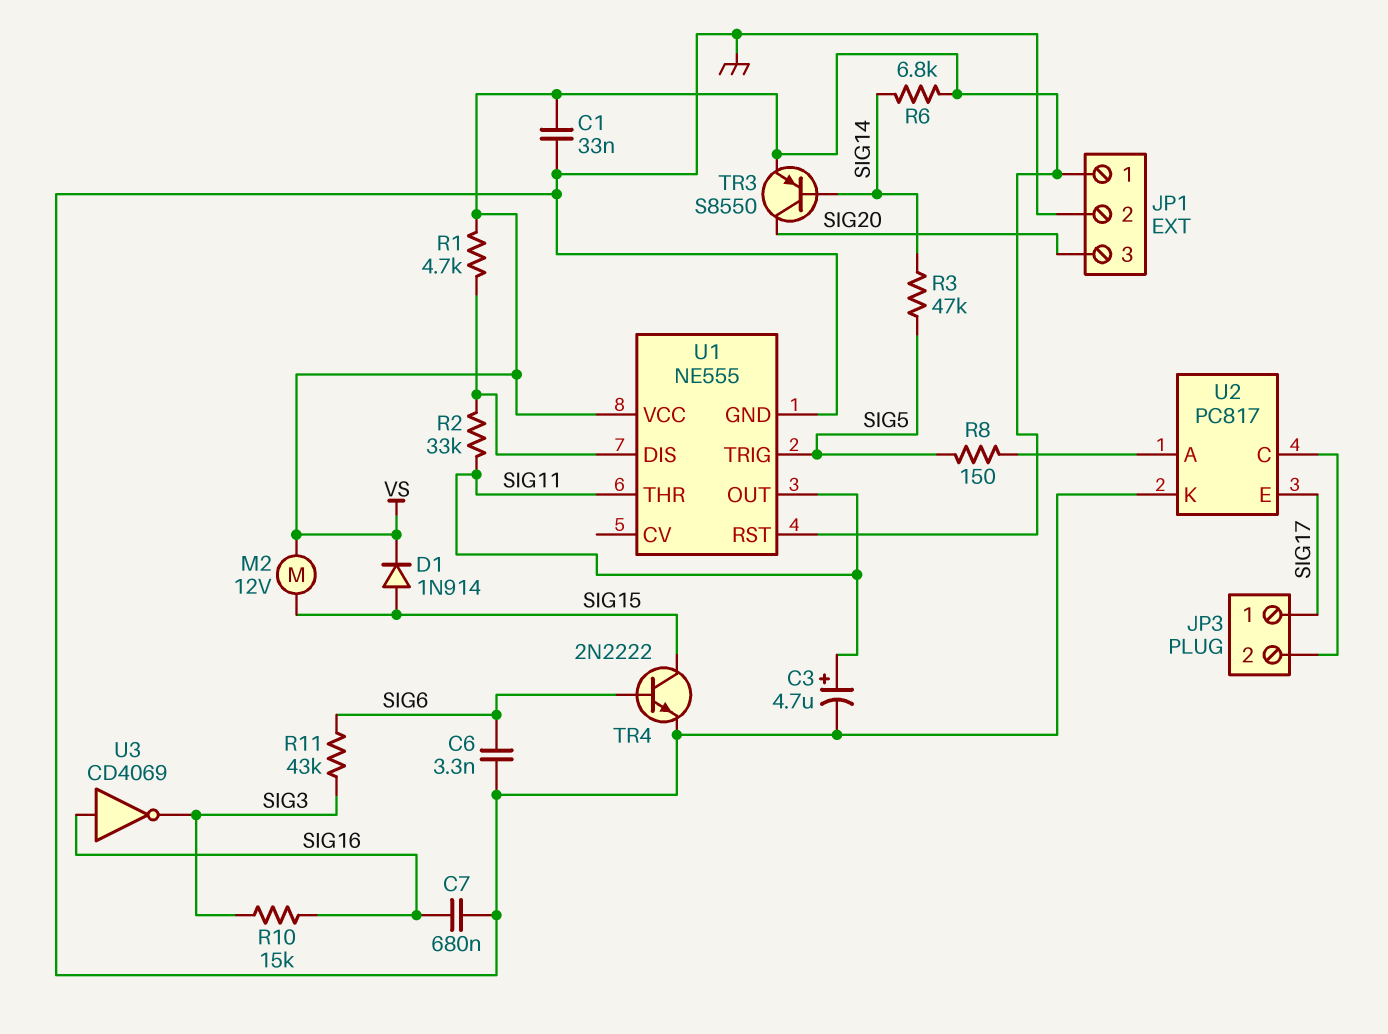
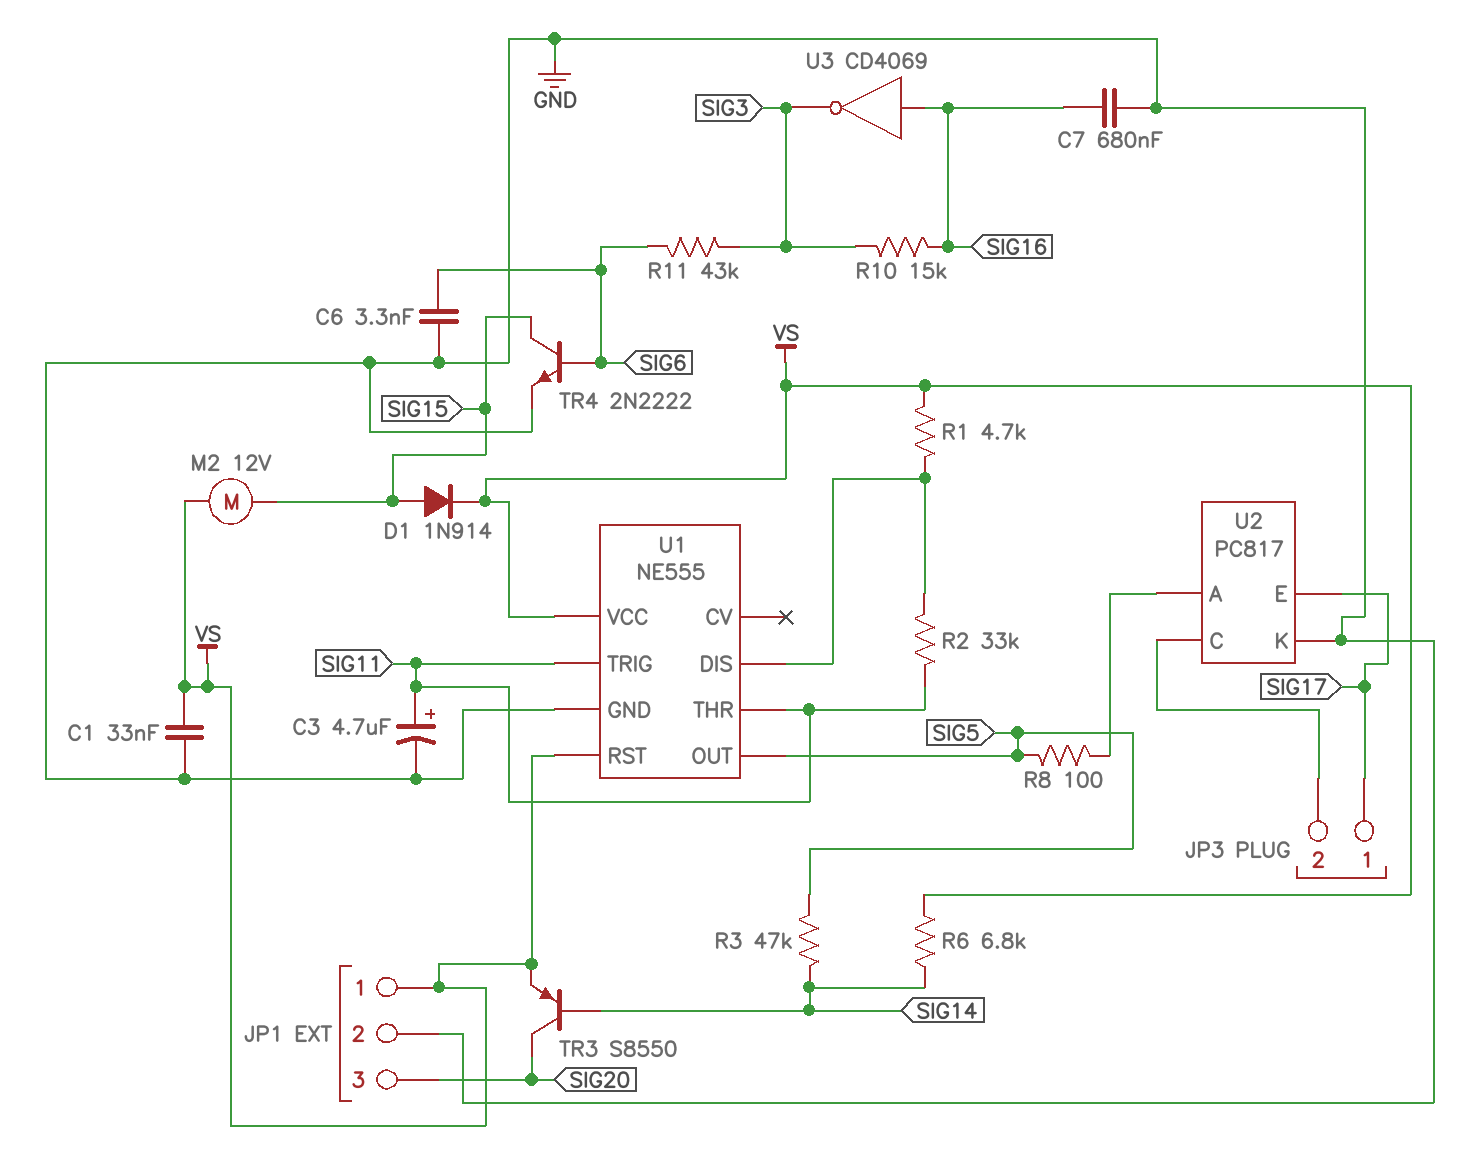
R8: 150 (SIG5, U2/A) -> 100 (SIG5, U2/A)
U1 pin OUT: SIG11 -> SIG5
U1 pin TRIG: SIG5 -> SIG11

